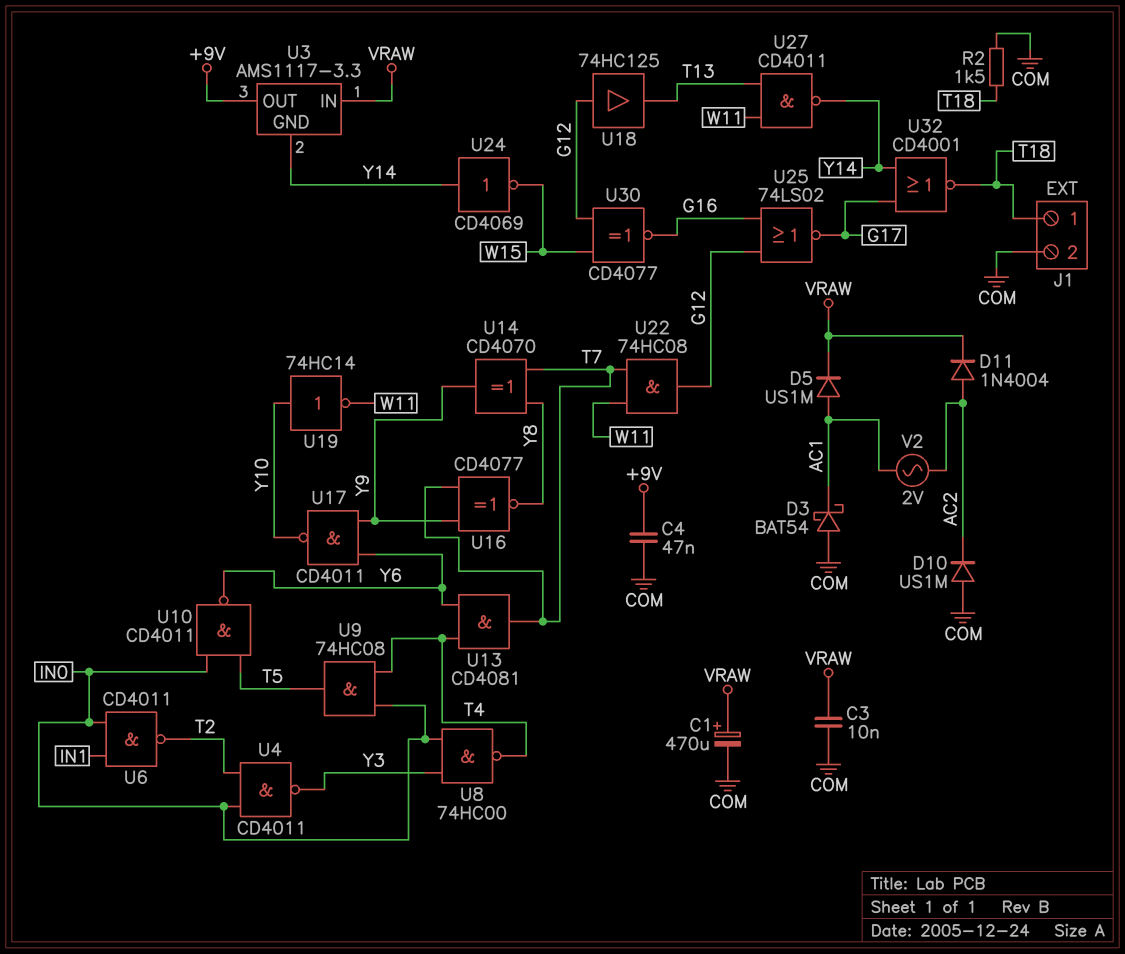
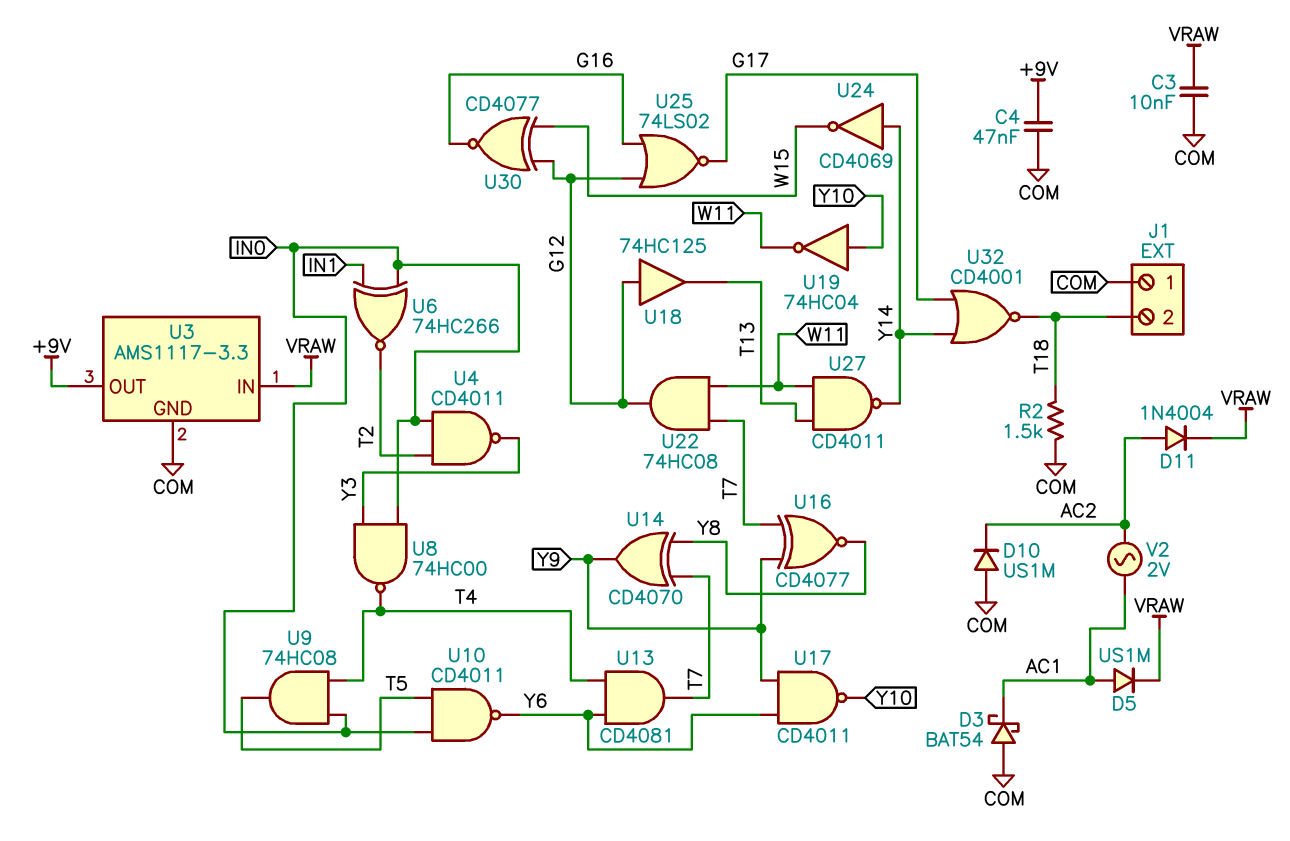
C1: 470uF (plus VRAW, minus COM) -> none
J1 pin 1: T18 -> COM
J1 pin 2: COM -> T18
U3 pin GND: Y14 -> COM
U6: NAND CD4011 (in IN0, in IN1, out T2) -> XNOR 74HC266 (in IN0, in IN1, out T2)
U19: NOT 74HC14 (in Y10, out W11) -> NOT 74HC04 (in Y10, out W11)

